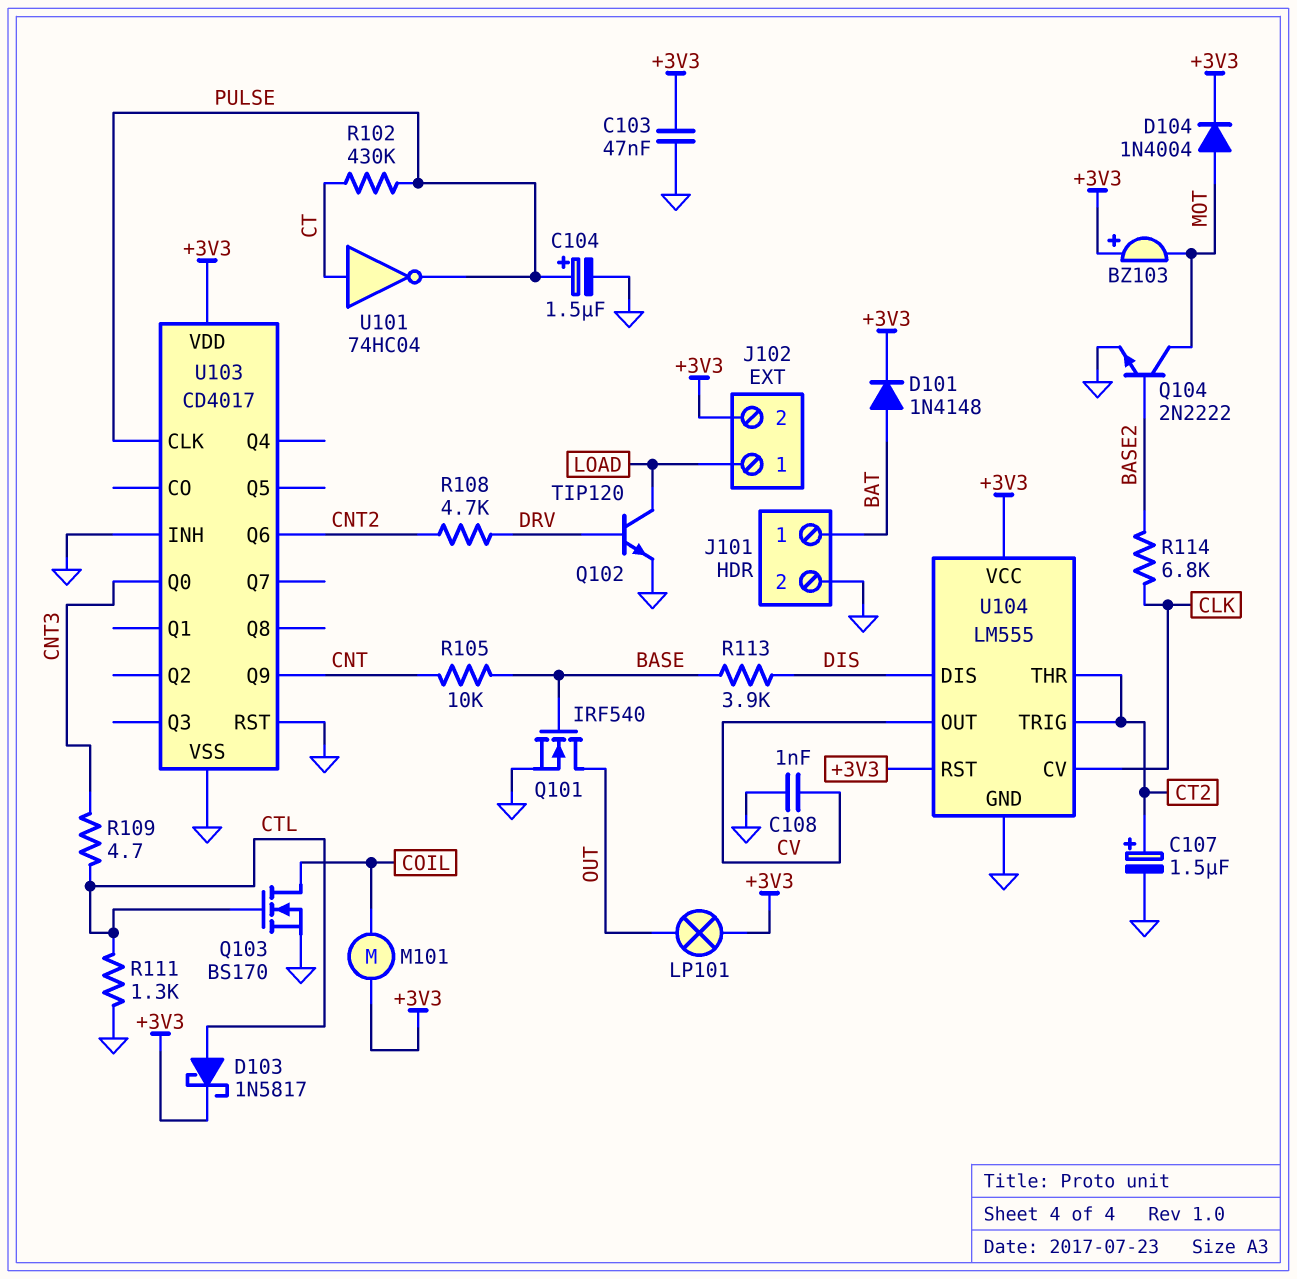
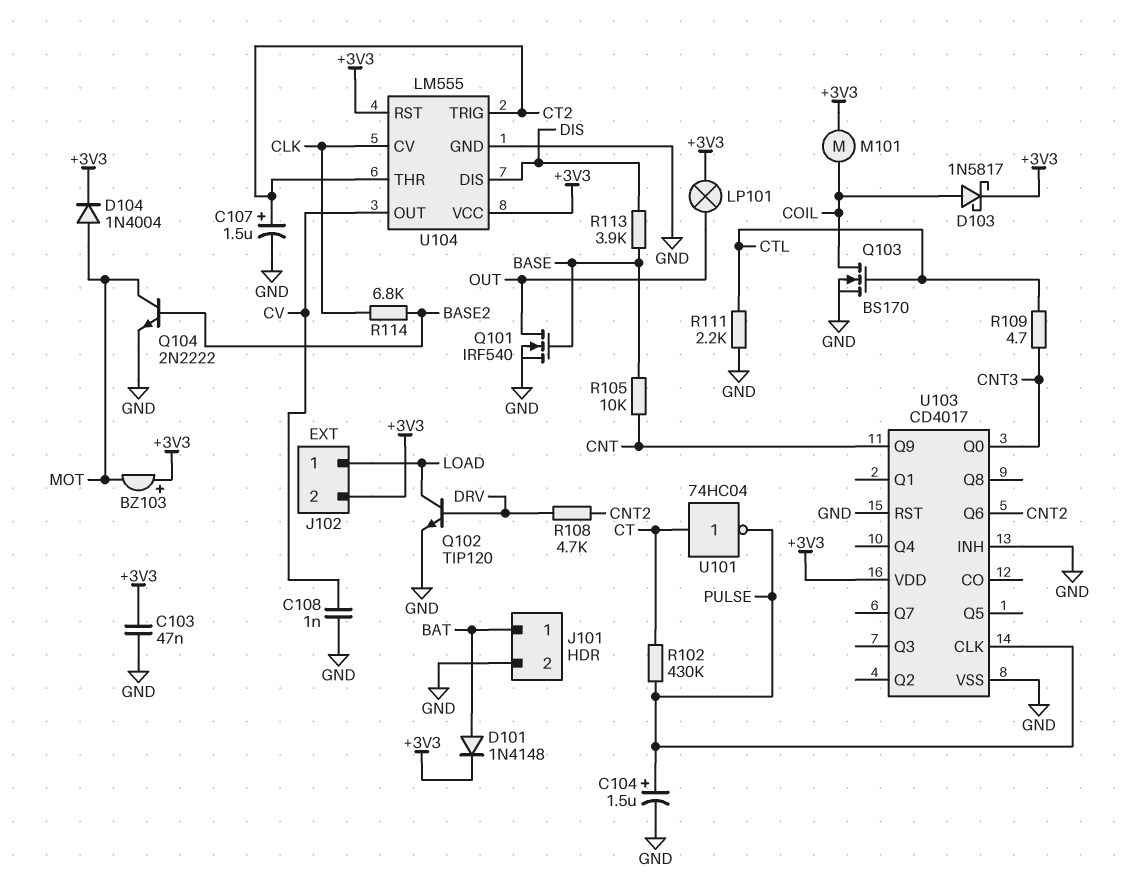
D103: schottky 1N5817 (A CTL, K +3V3) -> schottky 1N5817 (A COIL, K +3V3)
R111: 1.3k (CTL, GND) -> 2.2k (CTL, GND)

